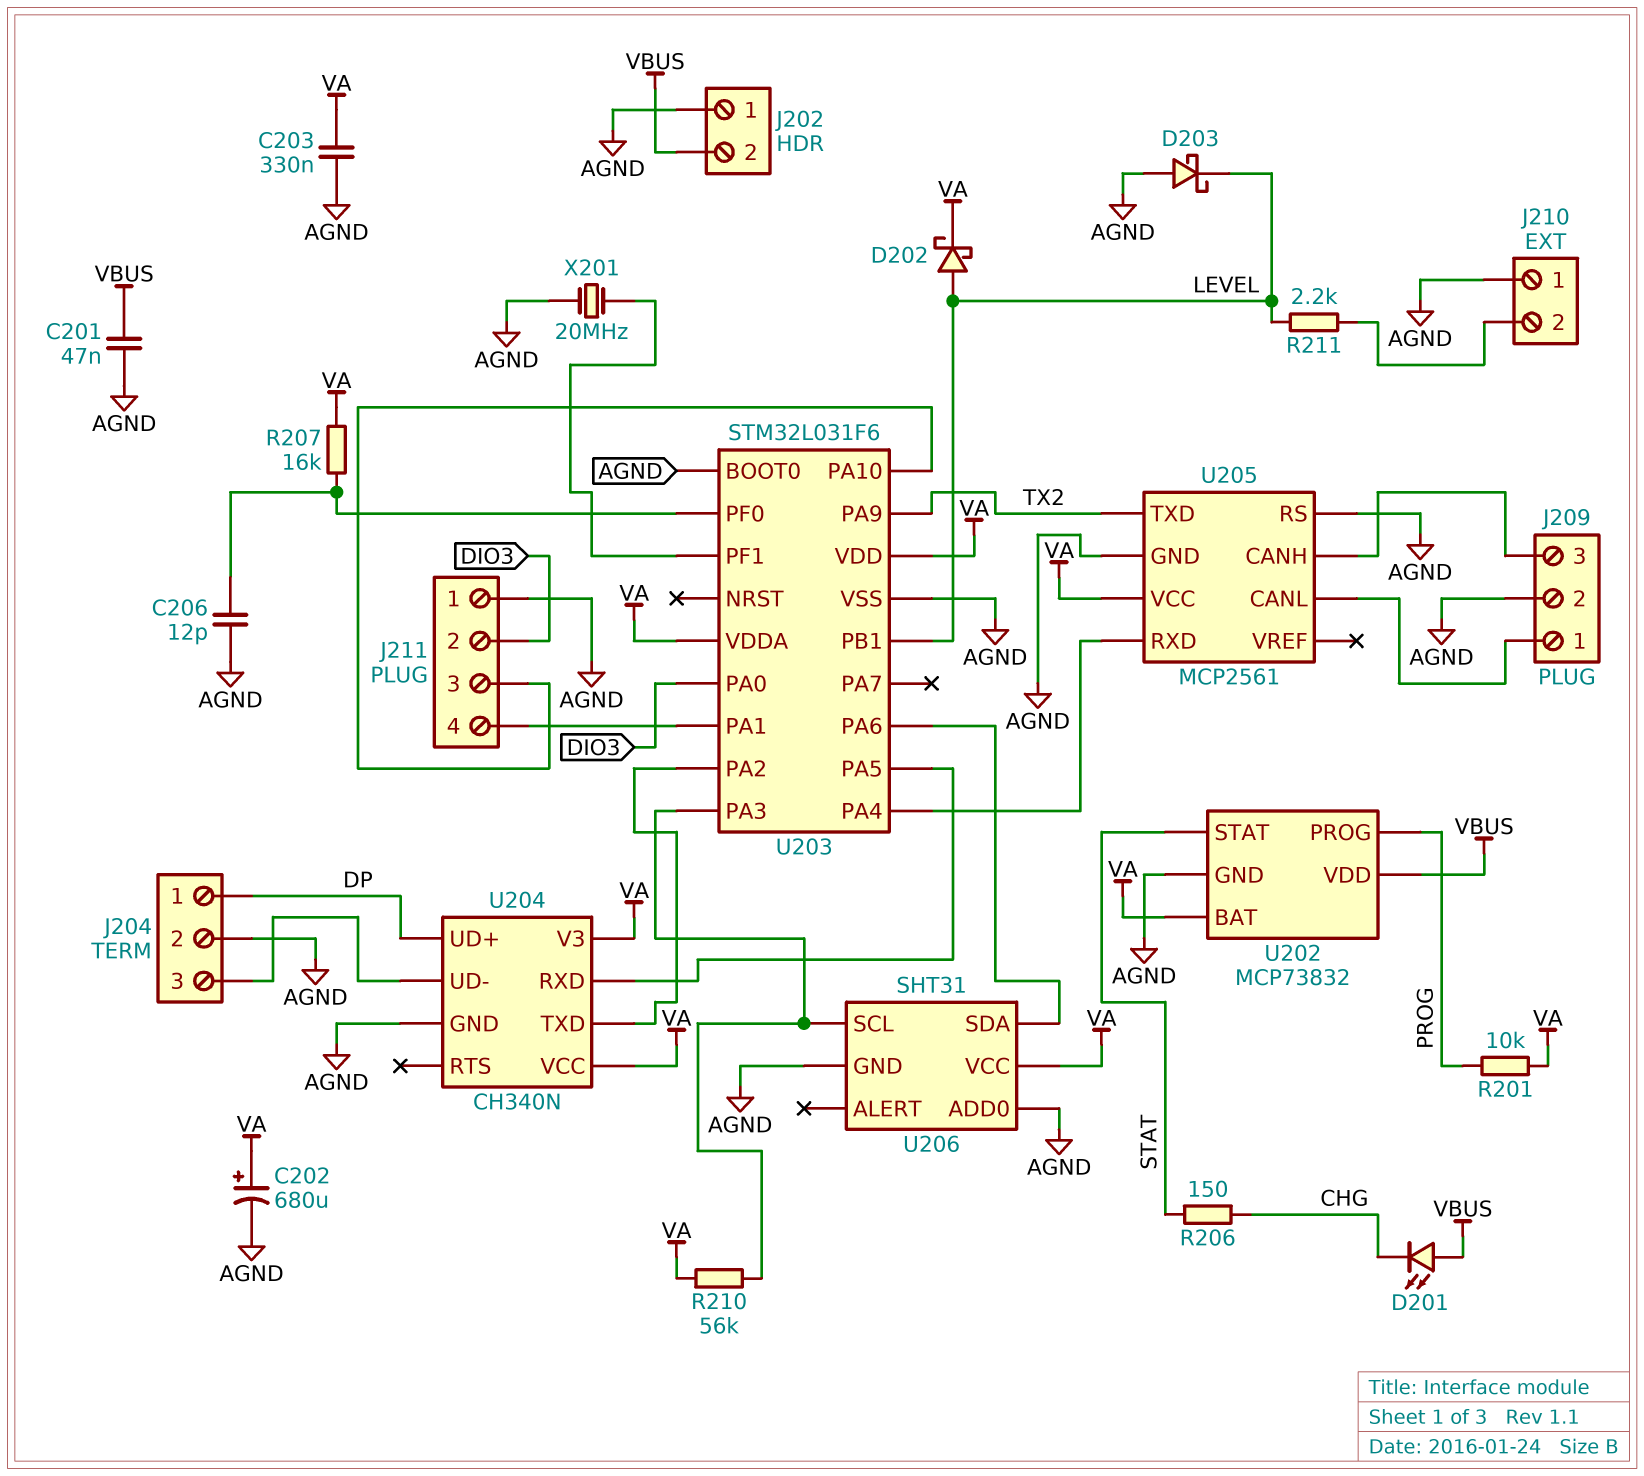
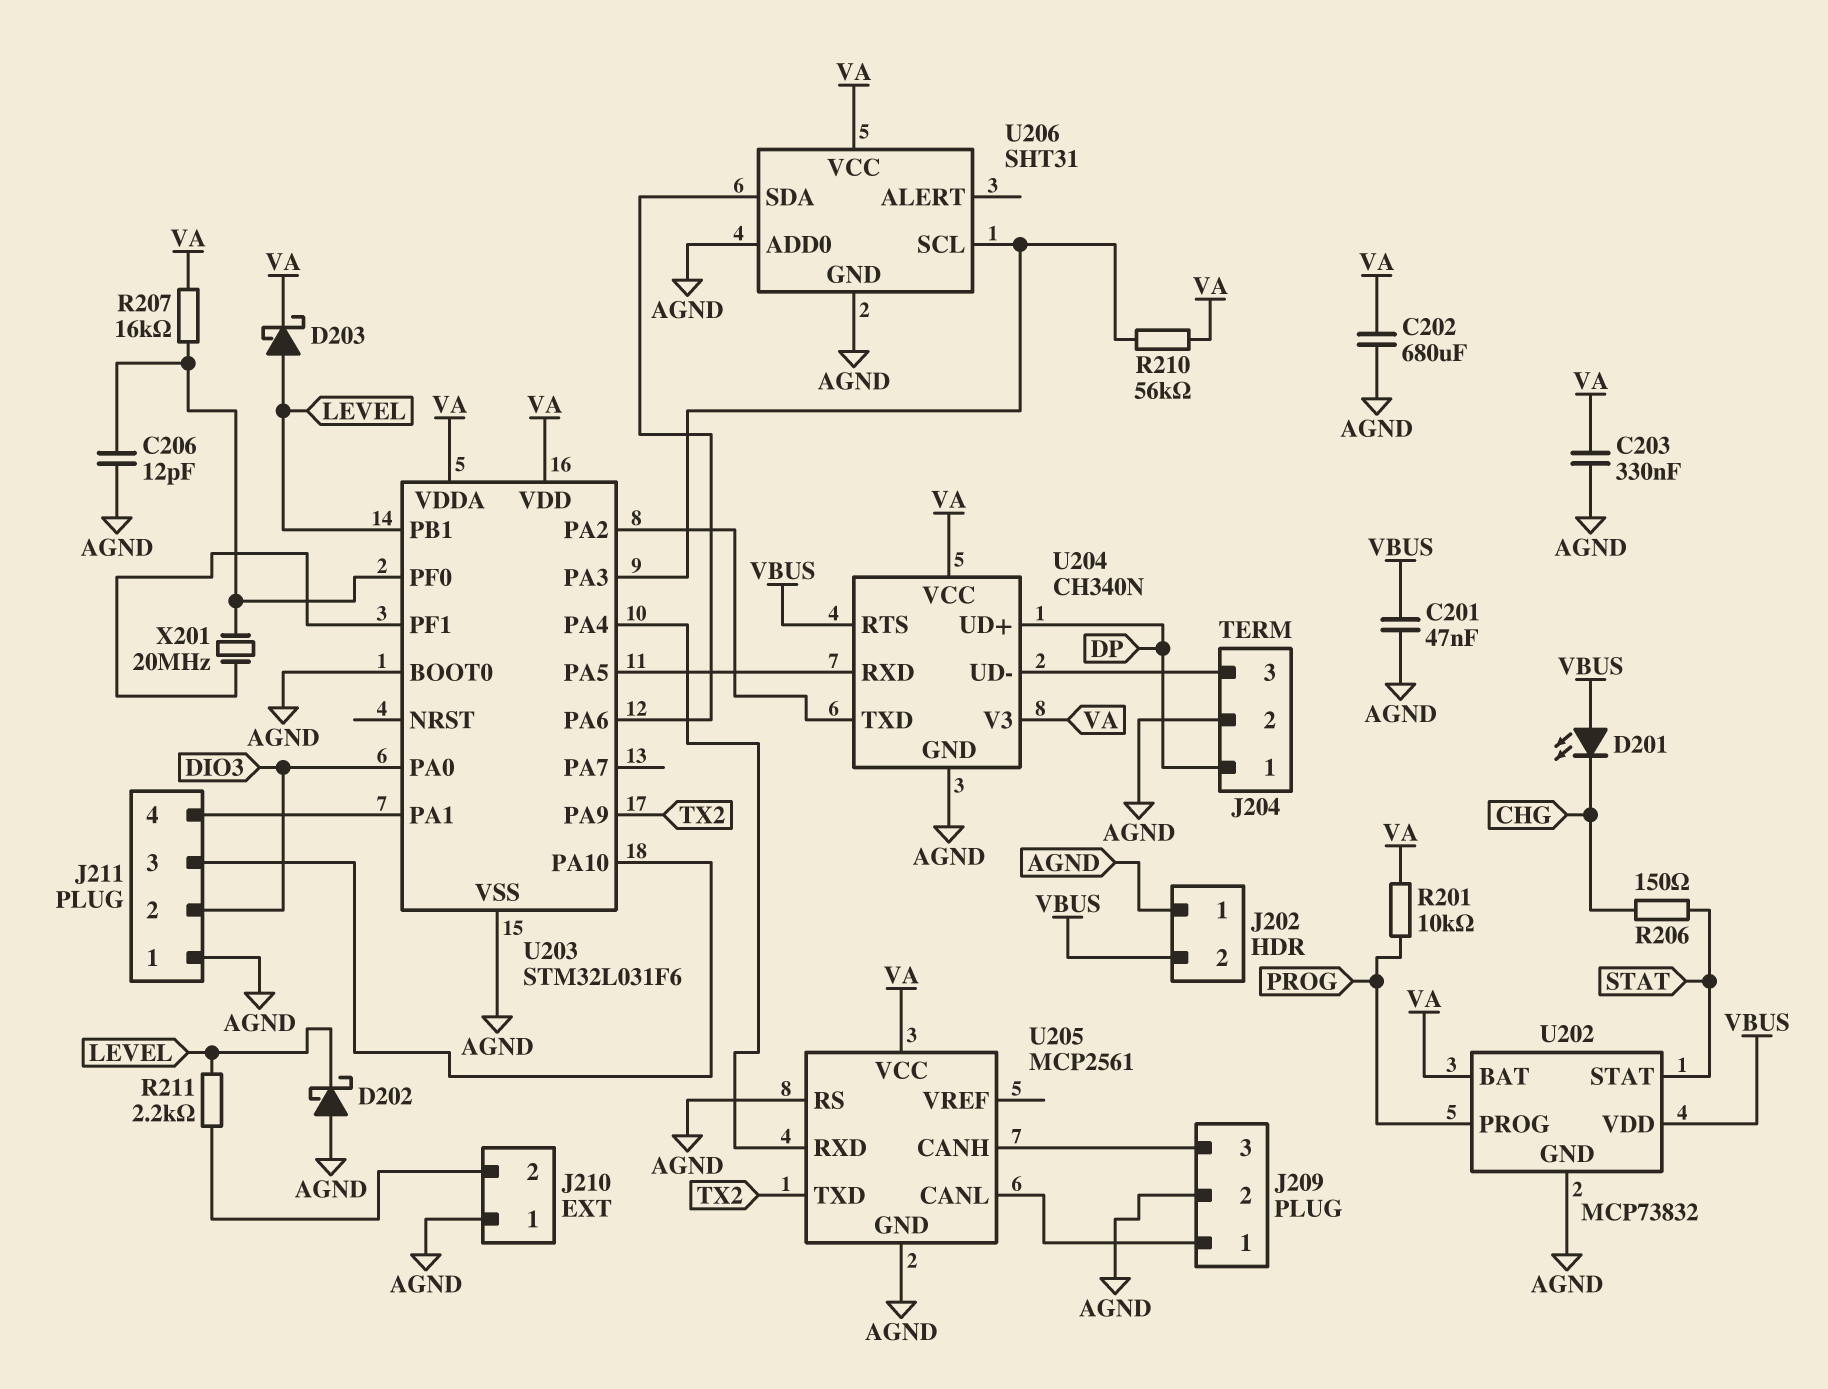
C202: 680uF (plus VA, minus AGND) -> 680uF (AGND, VA)
D202: schottky (A LEVEL, K VA) -> schottky (A AGND, K LEVEL)
D203: schottky (A AGND, K LEVEL) -> schottky (A LEVEL, K VA)
U204 pin RTS: none -> VBUS
X201: 20MHz (AGND, U203/PF1) -> 20MHz (U203/PF0, U203/PF1)

